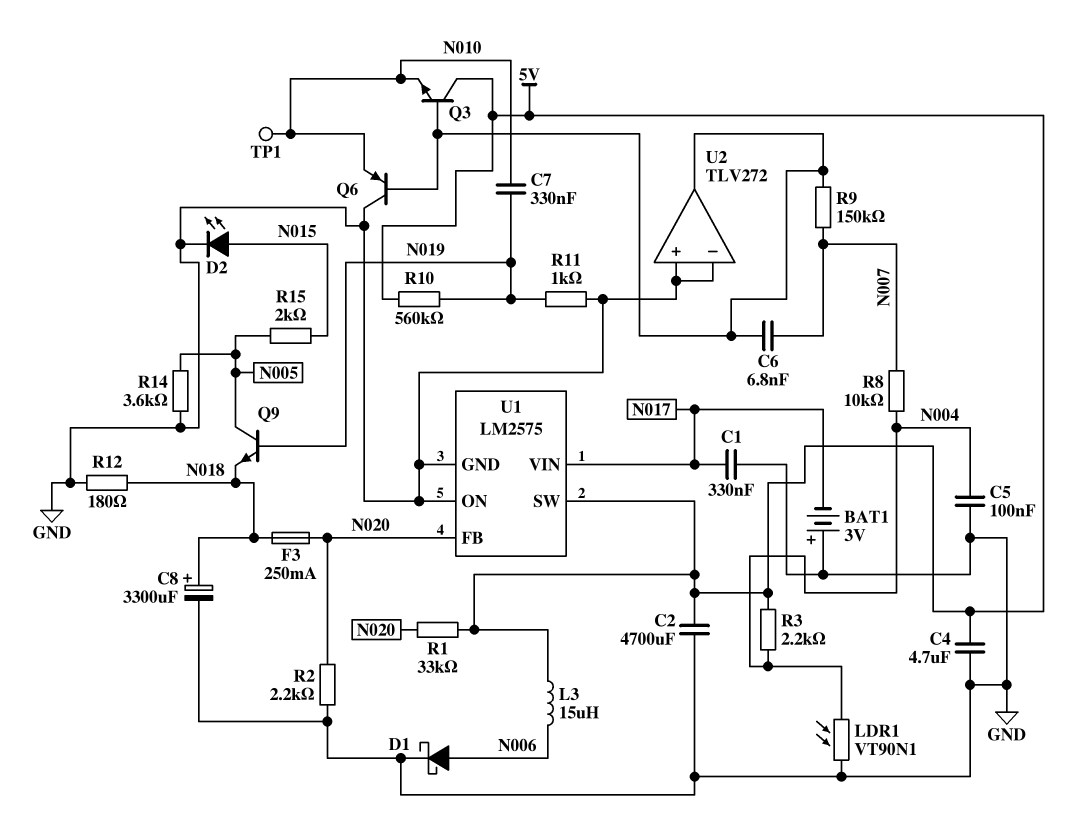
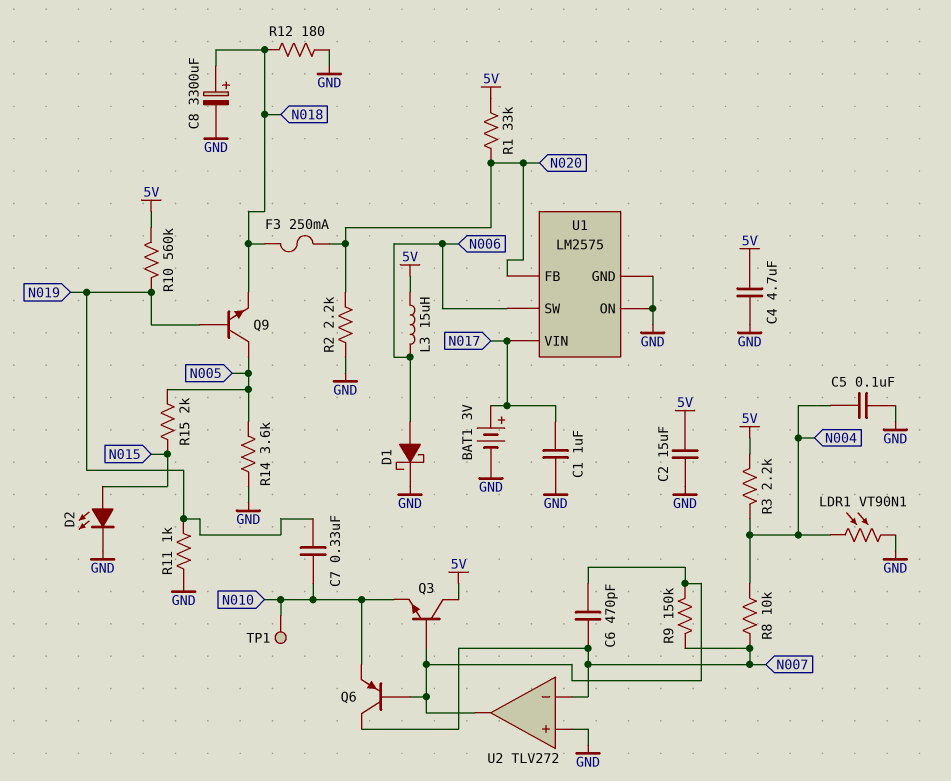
BAT1: 3V (plus GND, minus N017) -> 3V (plus N017, minus GND)
C1: 330nF (GND, N017) -> 1uF (GND, N017)
C2: 4700uF (5V, GND) -> 15uF (5V, GND)
C6: 6.8nF (N007, U2/out) -> 470pF (N007, U2/out)
Q6: PNP (B U2/out, C GND, E N010) -> PNP (B U2/out, C N007, E N010)
U1 pin SW: 5V -> N006
U2 pin in-: GND -> N007

